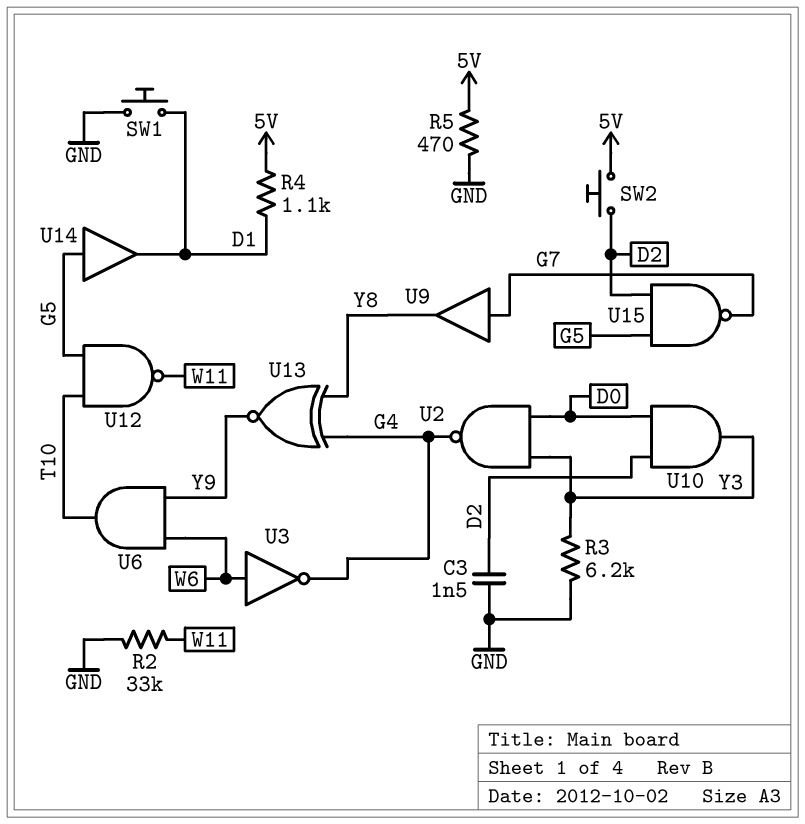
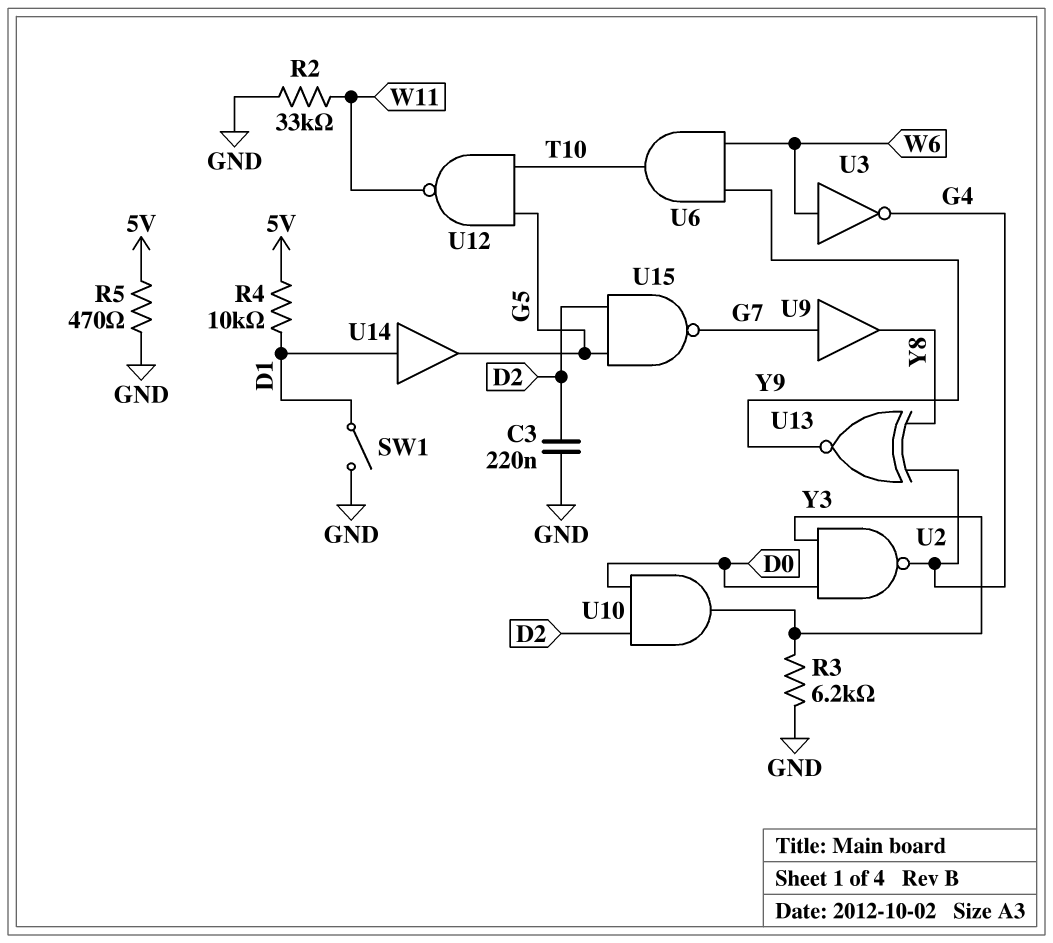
C3: 1.5nF (D2, GND) -> 220nF (D2, GND)
R4: 1.1k (5V, D1) -> 10k (5V, D1)
SW1: button (D1, GND) -> switch (D1, GND)
SW2: button (5V, D2) -> none
U14: buffer (in G5, out D1) -> buffer (in D1, out G5)

